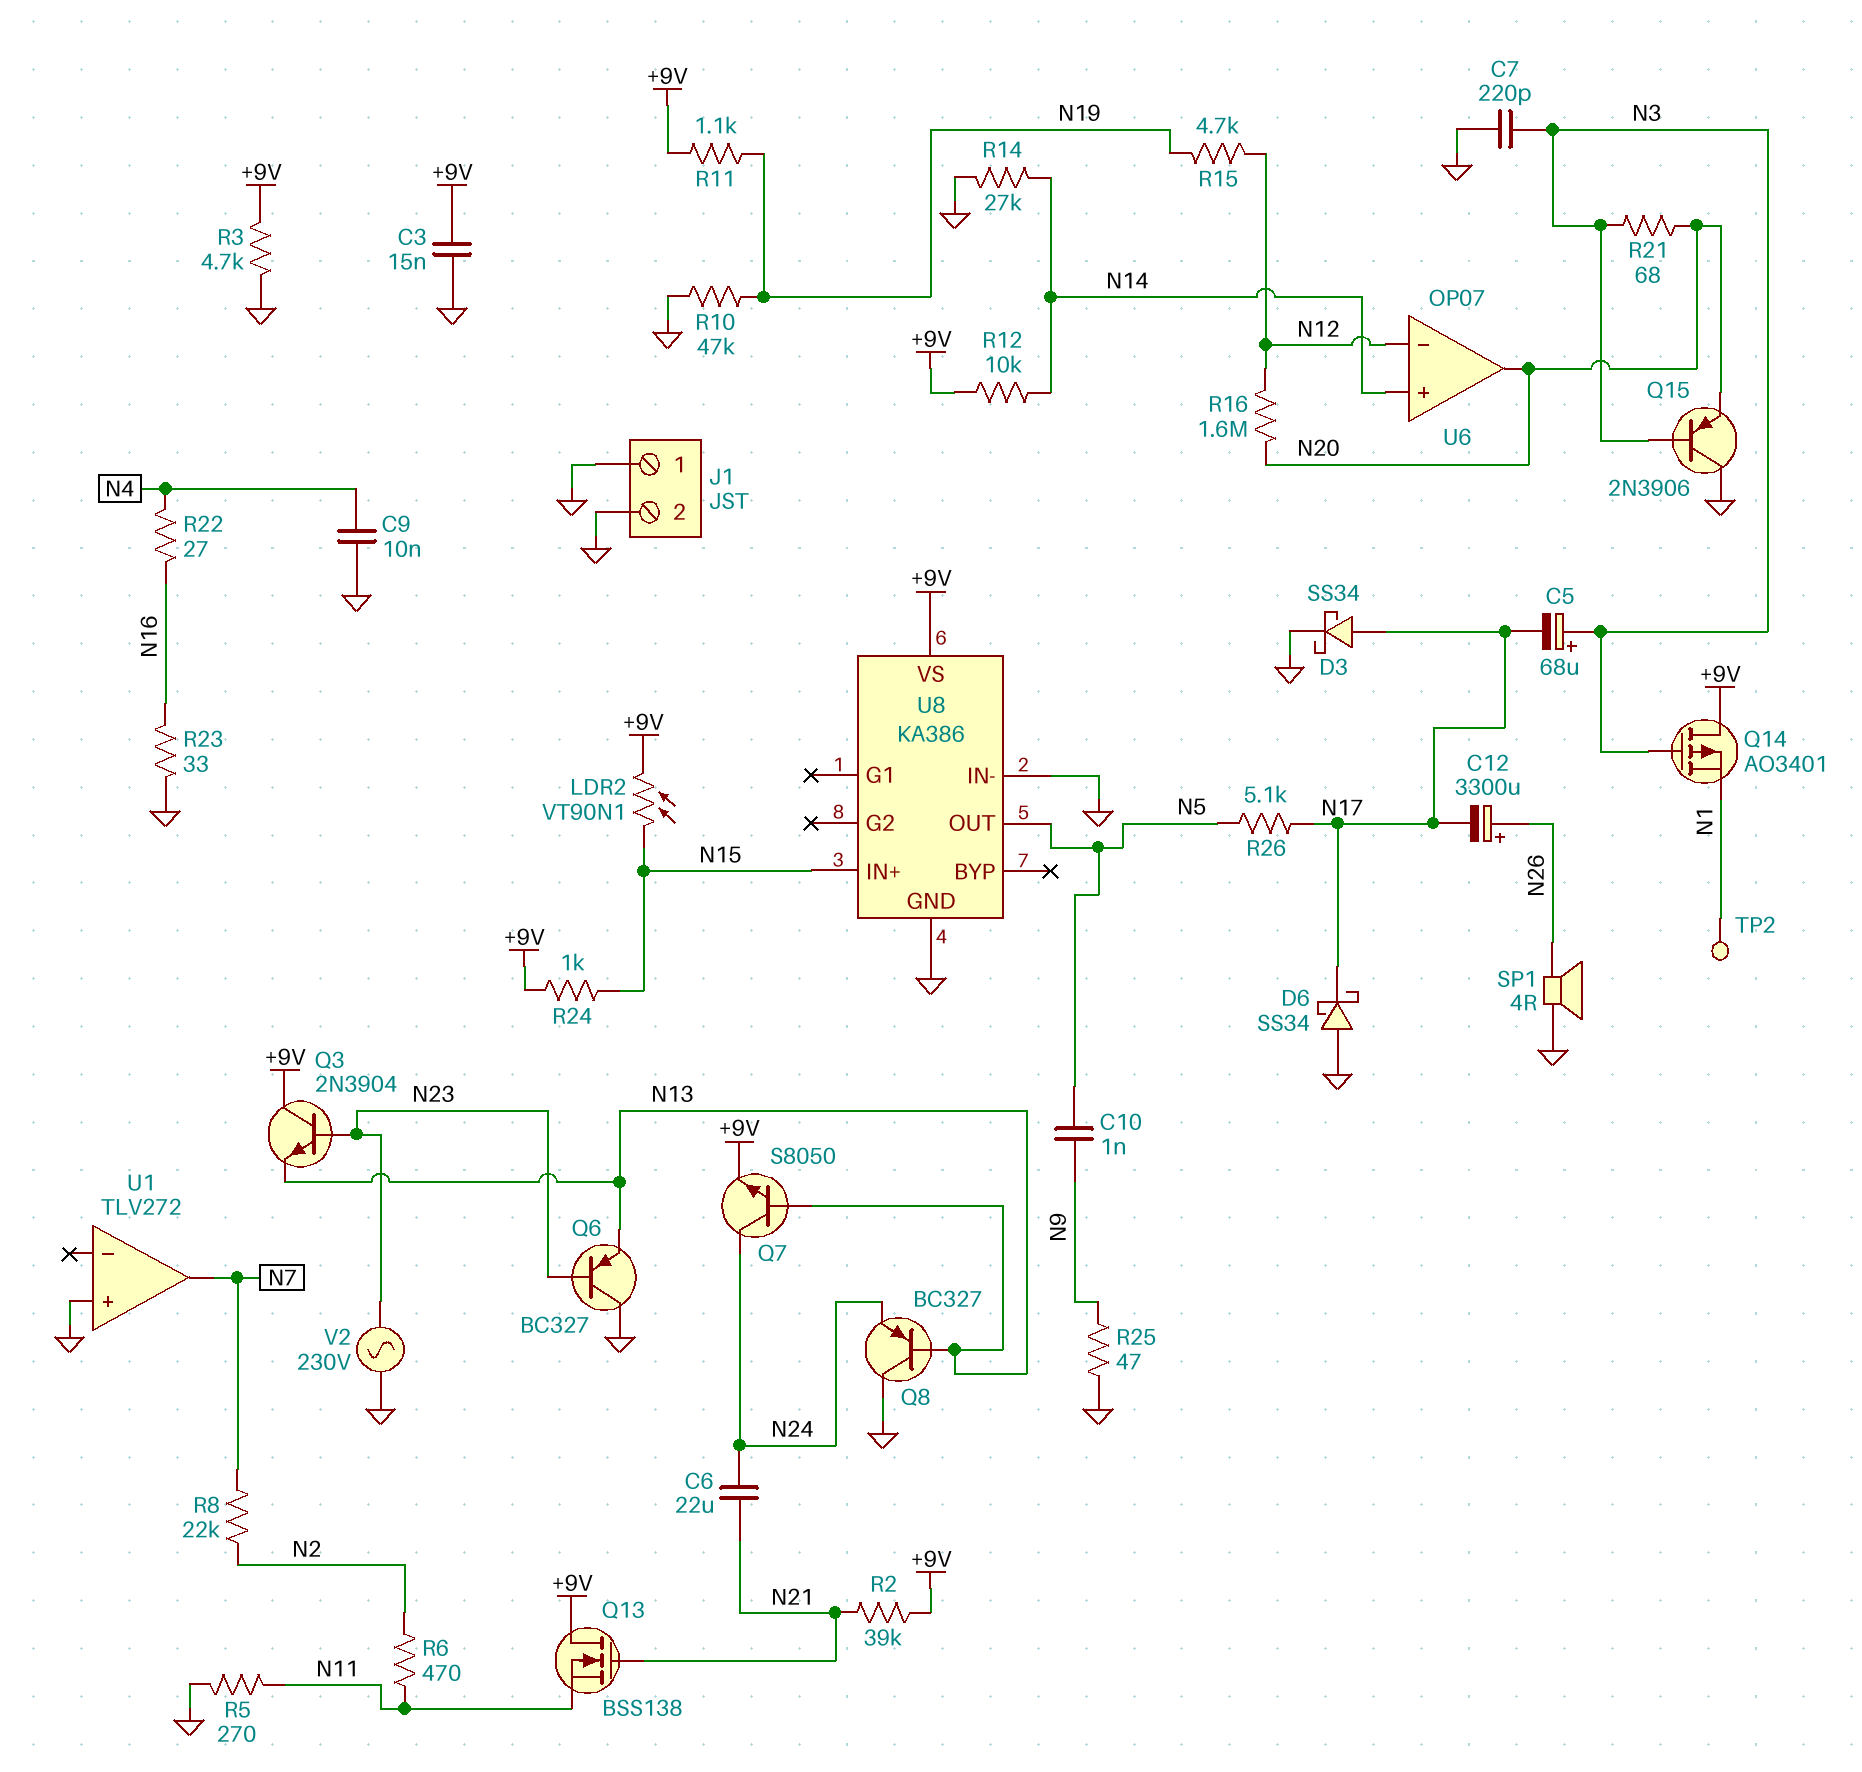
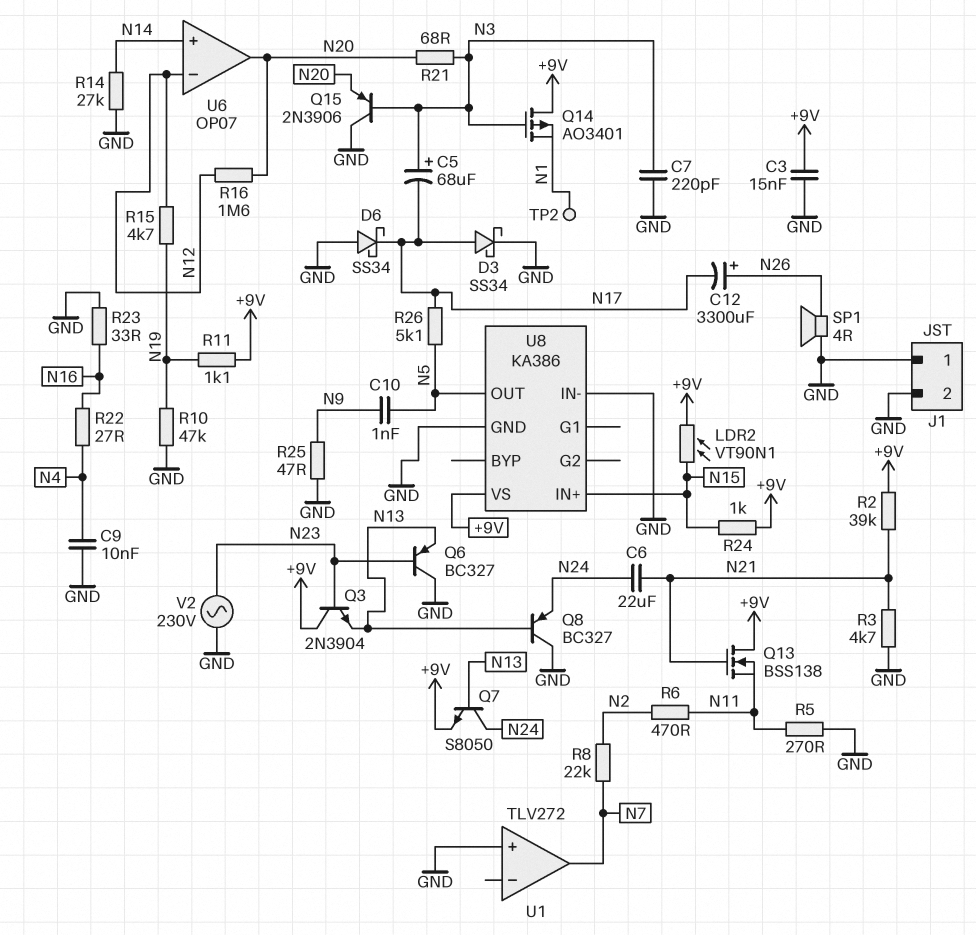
R3: 4.7k (+9V, GND) -> 4.7k (GND, N21)
R12: 10k (+9V, N14) -> none

